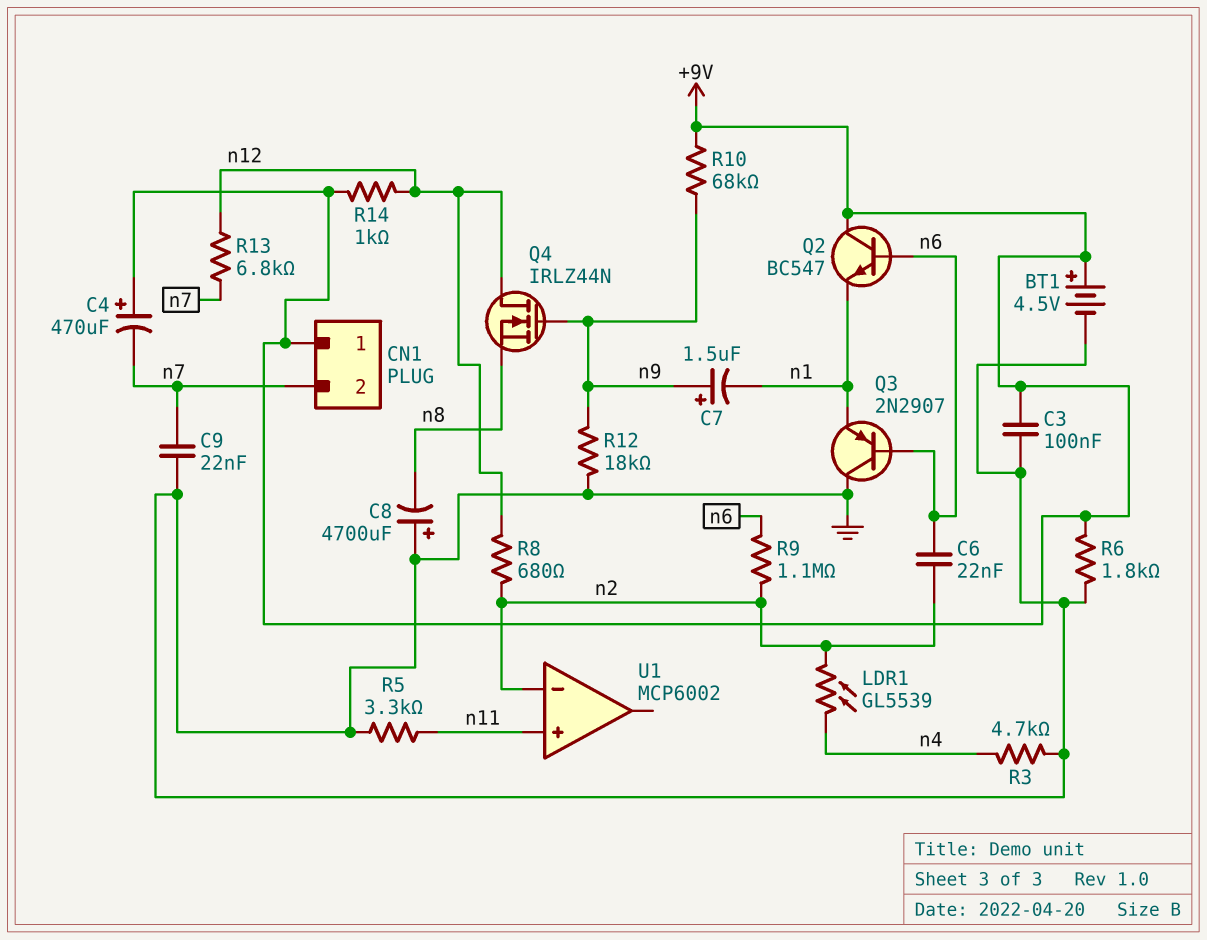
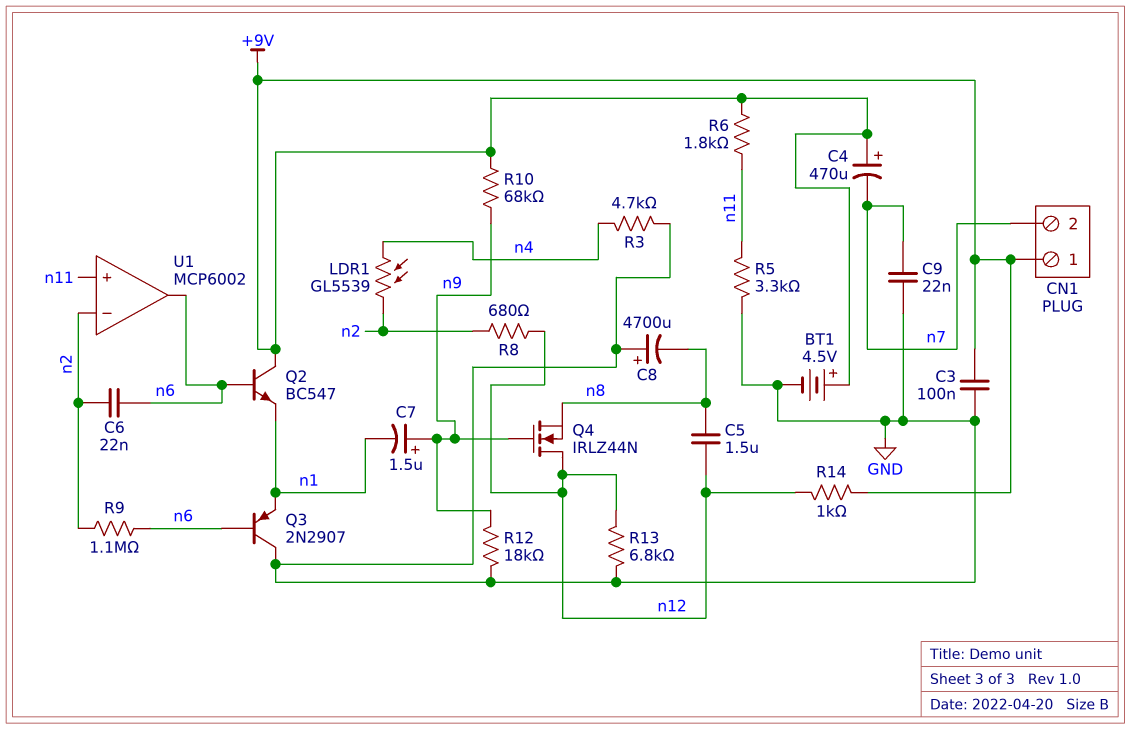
C5: none -> 1.5uF (n8, n12)
R6: 1.8k (+9V, GND) -> 1.8k (+9V, n11)
R13: 6.8k (n7, n12) -> 6.8k (GND, n12)
U1 pin out: none -> n6

